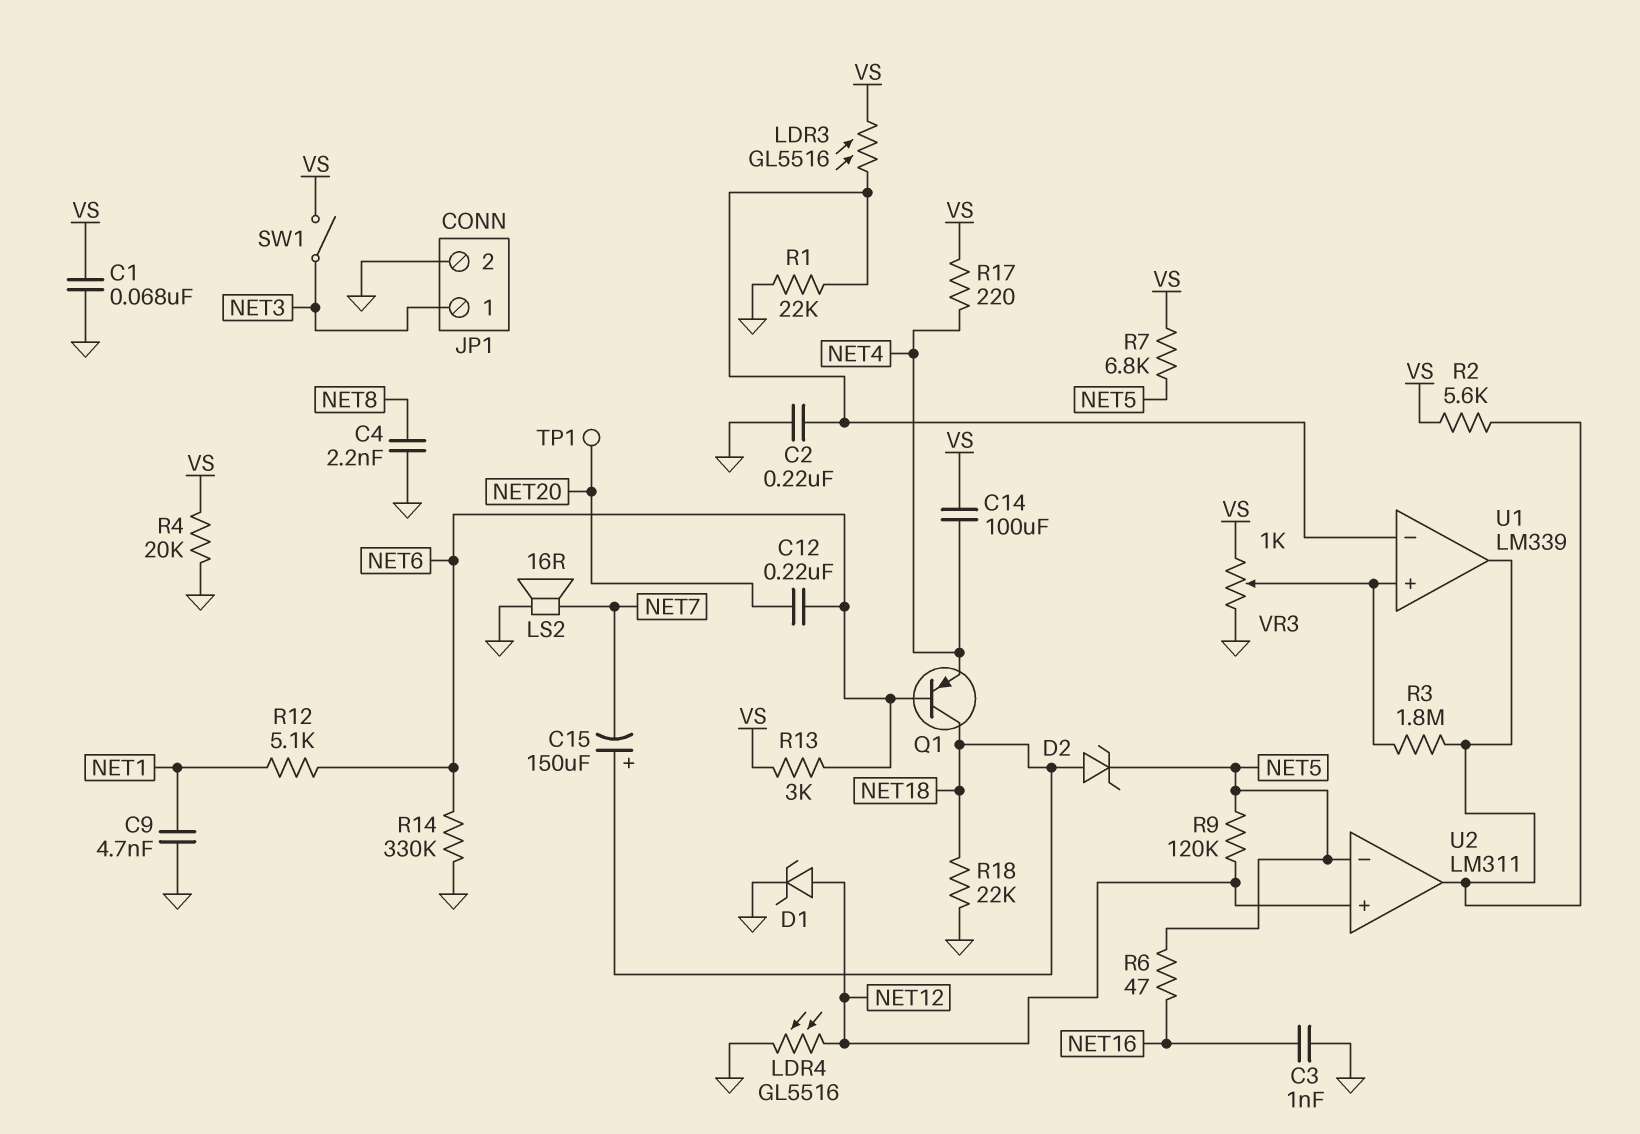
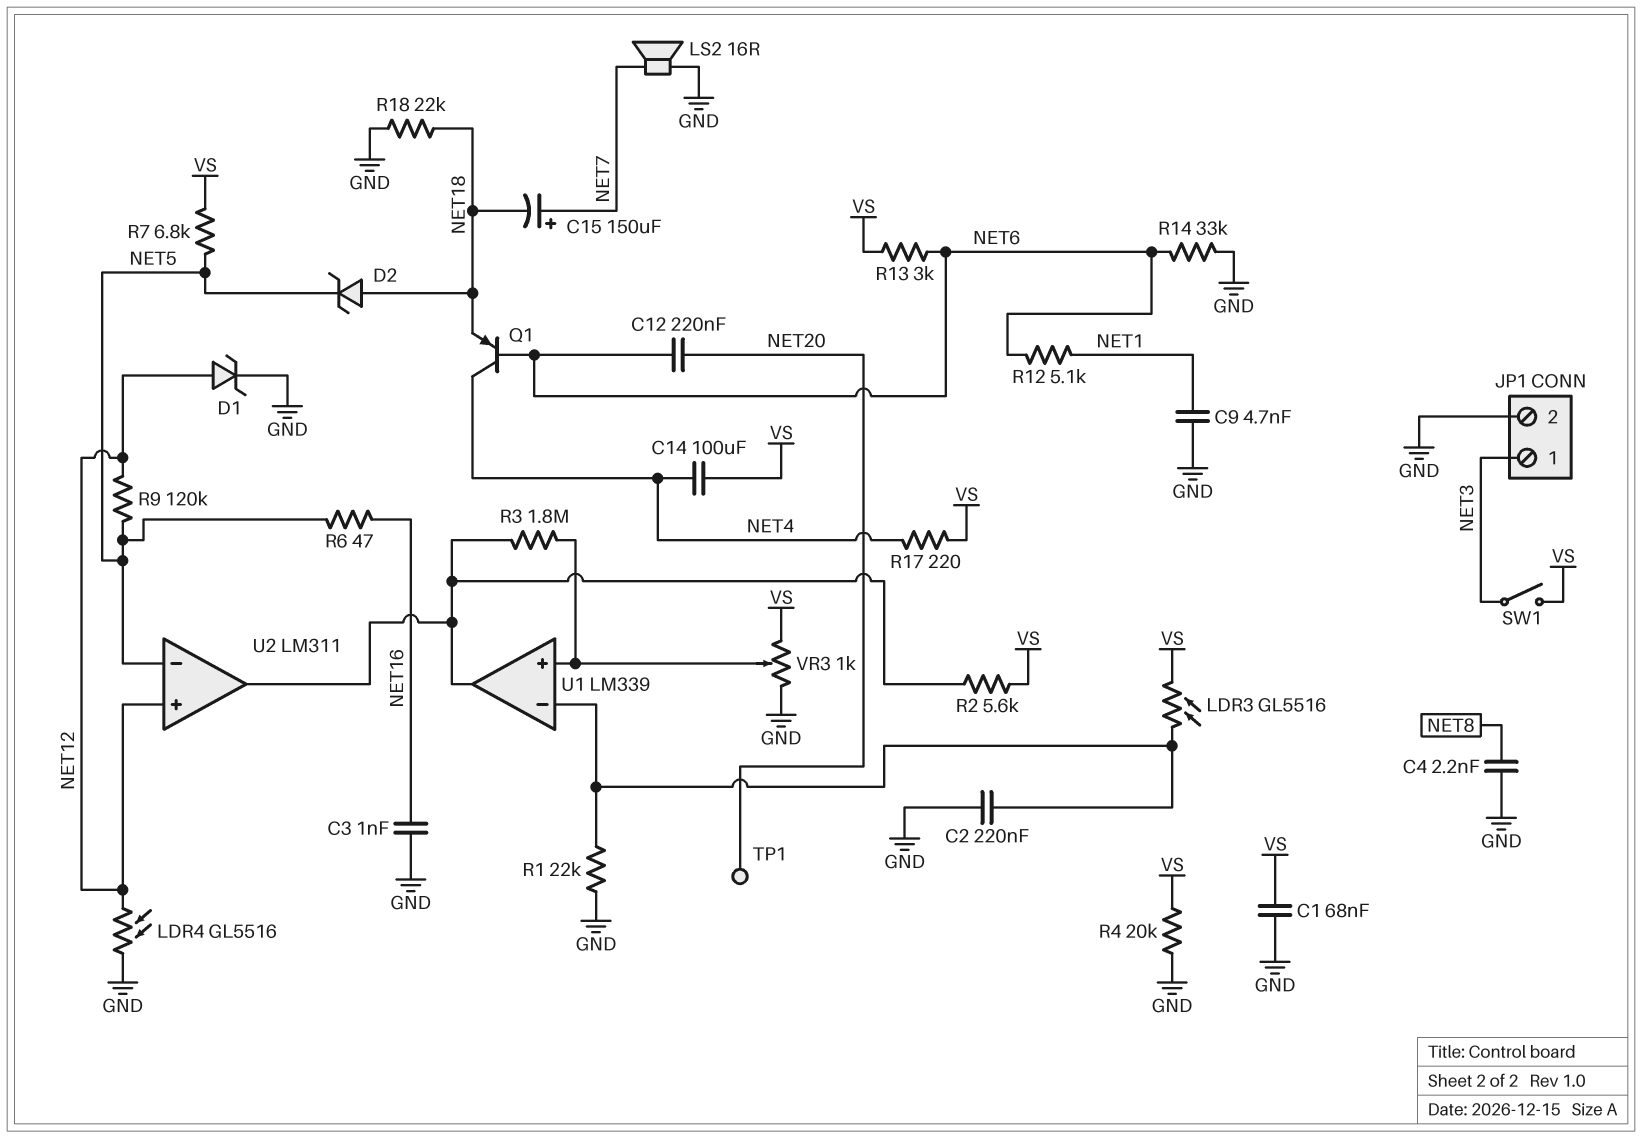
C15: 150uF (plus NET18, minus NET7) -> 150uF (plus NET7, minus NET18)
Q1: PNP (B NET6, C NET18, E NET4) -> PNP (B NET6, C NET4, E NET18)
R14: 330k (GND, NET6) -> 33k (GND, NET6)

